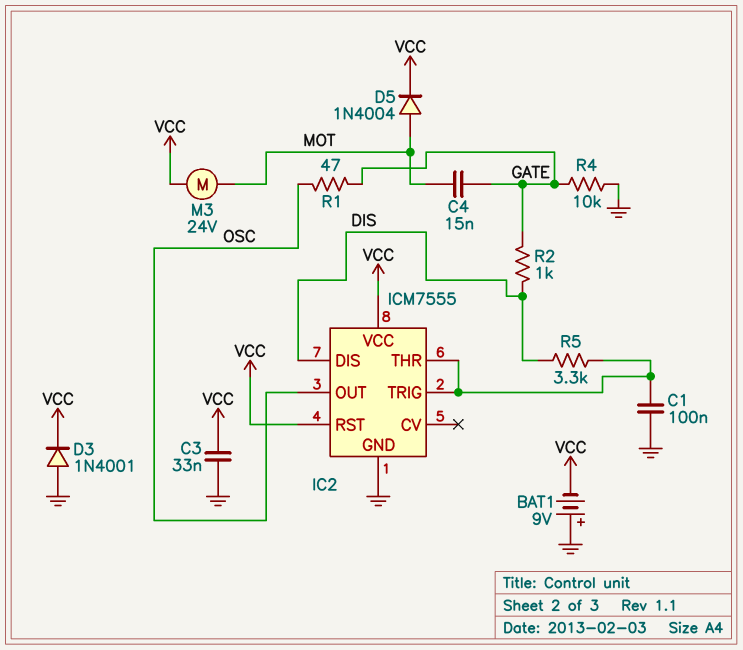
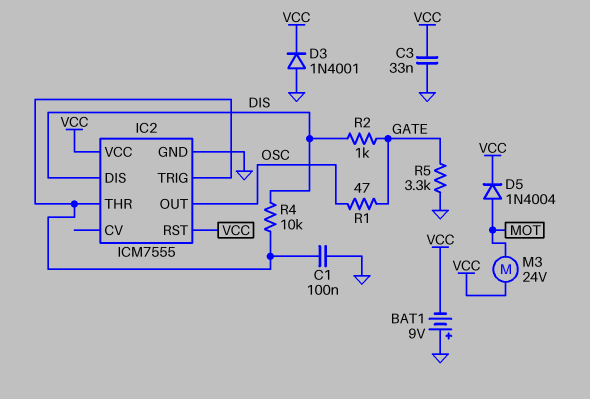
C4: 15nF (GATE, MOT) -> none
R4: 10k (GATE, GND) -> 10k (DIS, IC2/THR)
R5: 3.3k (DIS, IC2/THR) -> 3.3k (GATE, GND)

